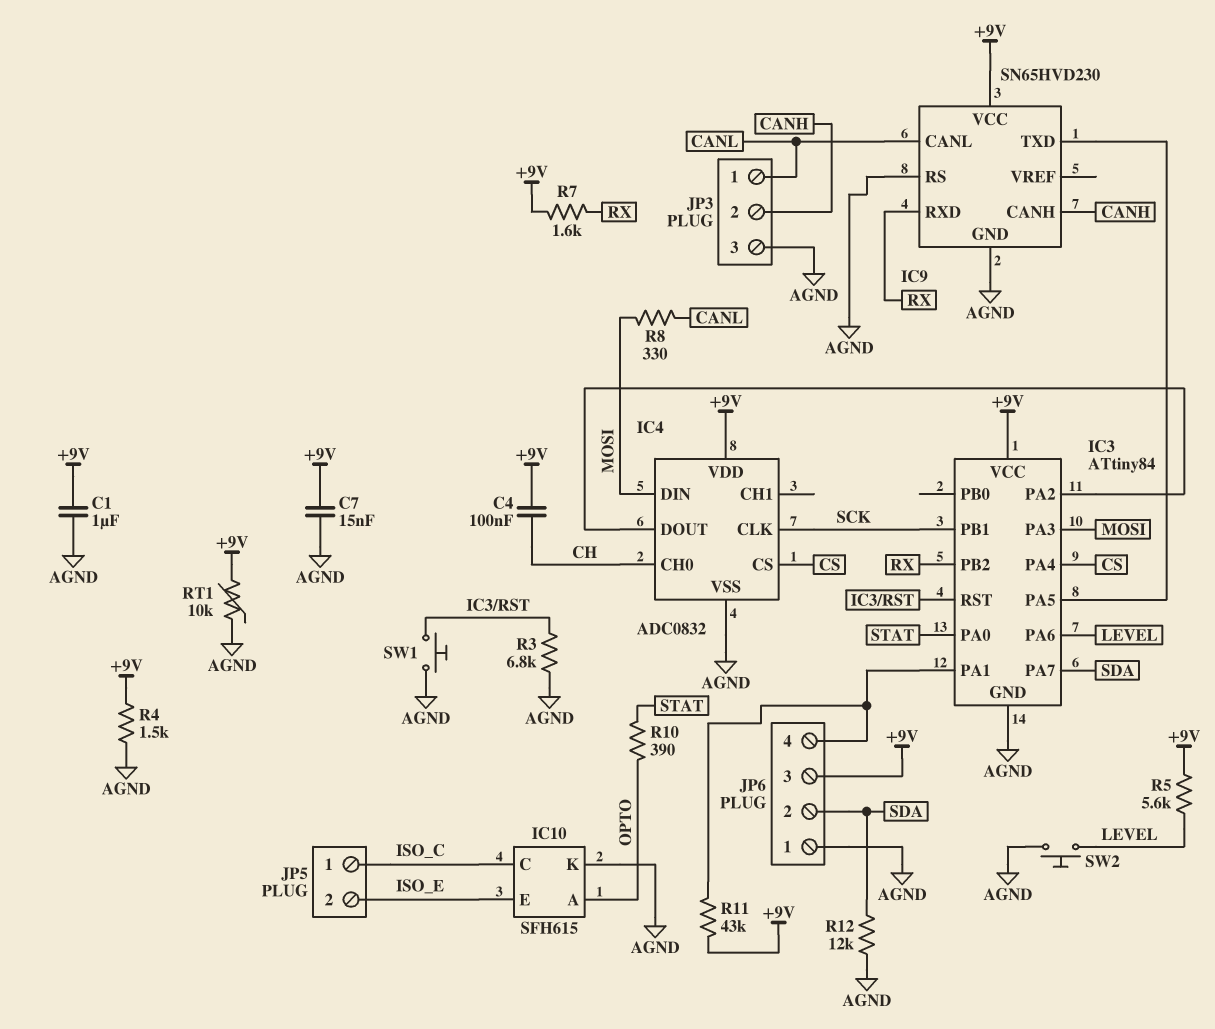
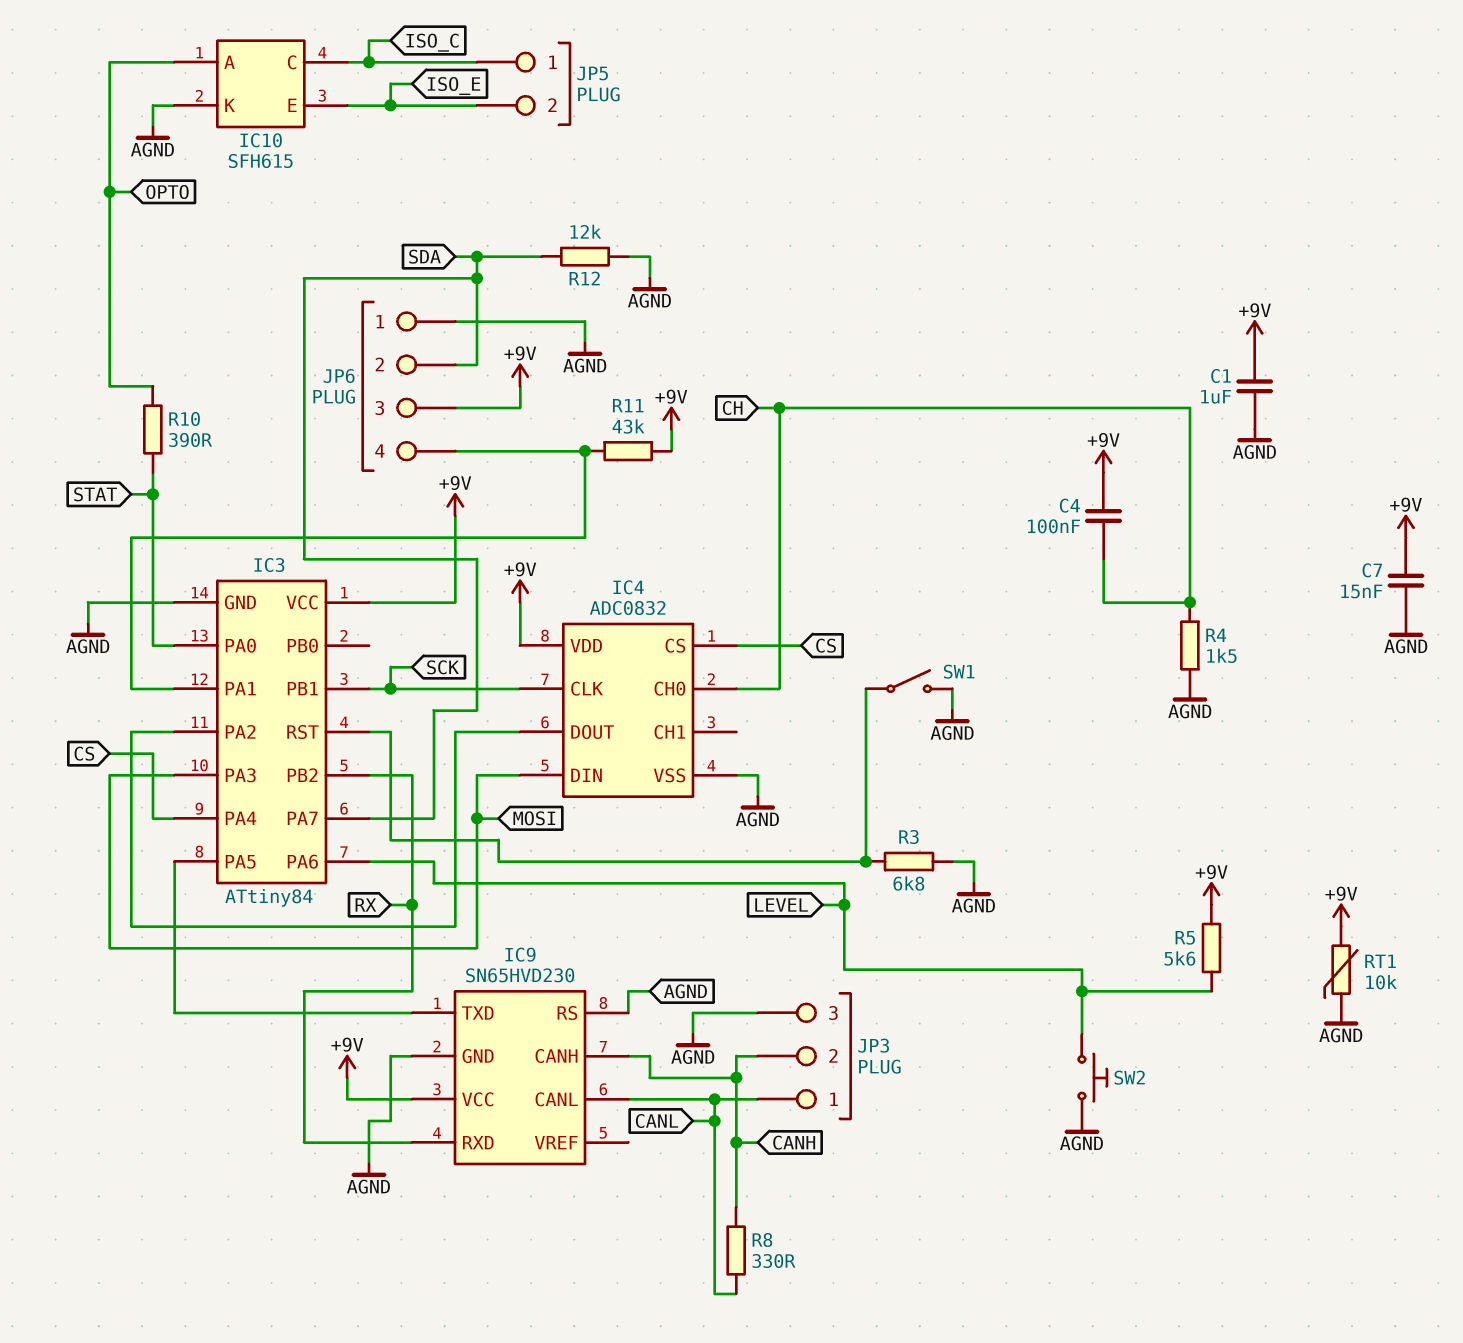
R4: 1.5k (+9V, AGND) -> 1.5k (AGND, CH)
R7: 1.6k (+9V, RX) -> none
R8: 330 (CANL, MOSI) -> 330 (CANH, CANL)
SW1: button (AGND, IC3/RST) -> switch (AGND, IC3/RST)

